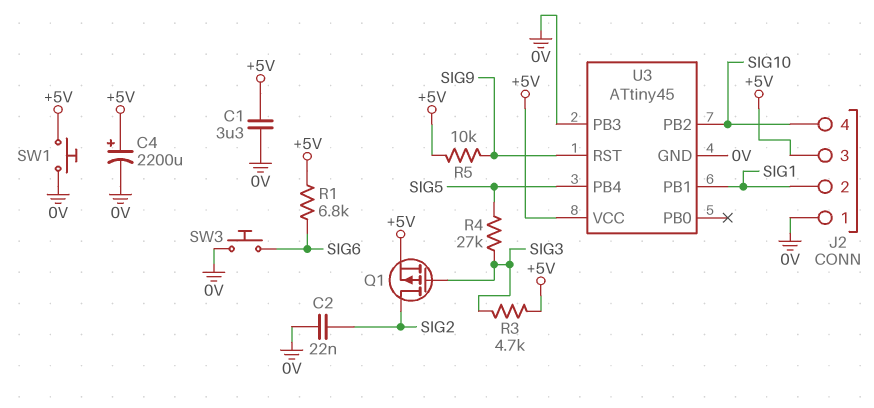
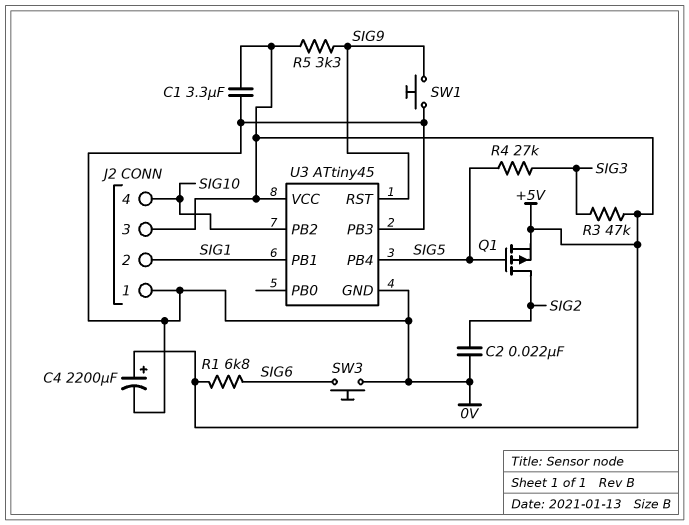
Q1: PMOS (G SIG3, D SIG2, S +5V) -> PMOS (G SIG5, D SIG2, S +5V)
R3: 4.7k (+5V, SIG3) -> 47k (+5V, SIG3)
R5: 10k (+5V, SIG9) -> 3.3k (+5V, SIG9)
SW1: button (+5V, 0V) -> button (0V, SIG9)

